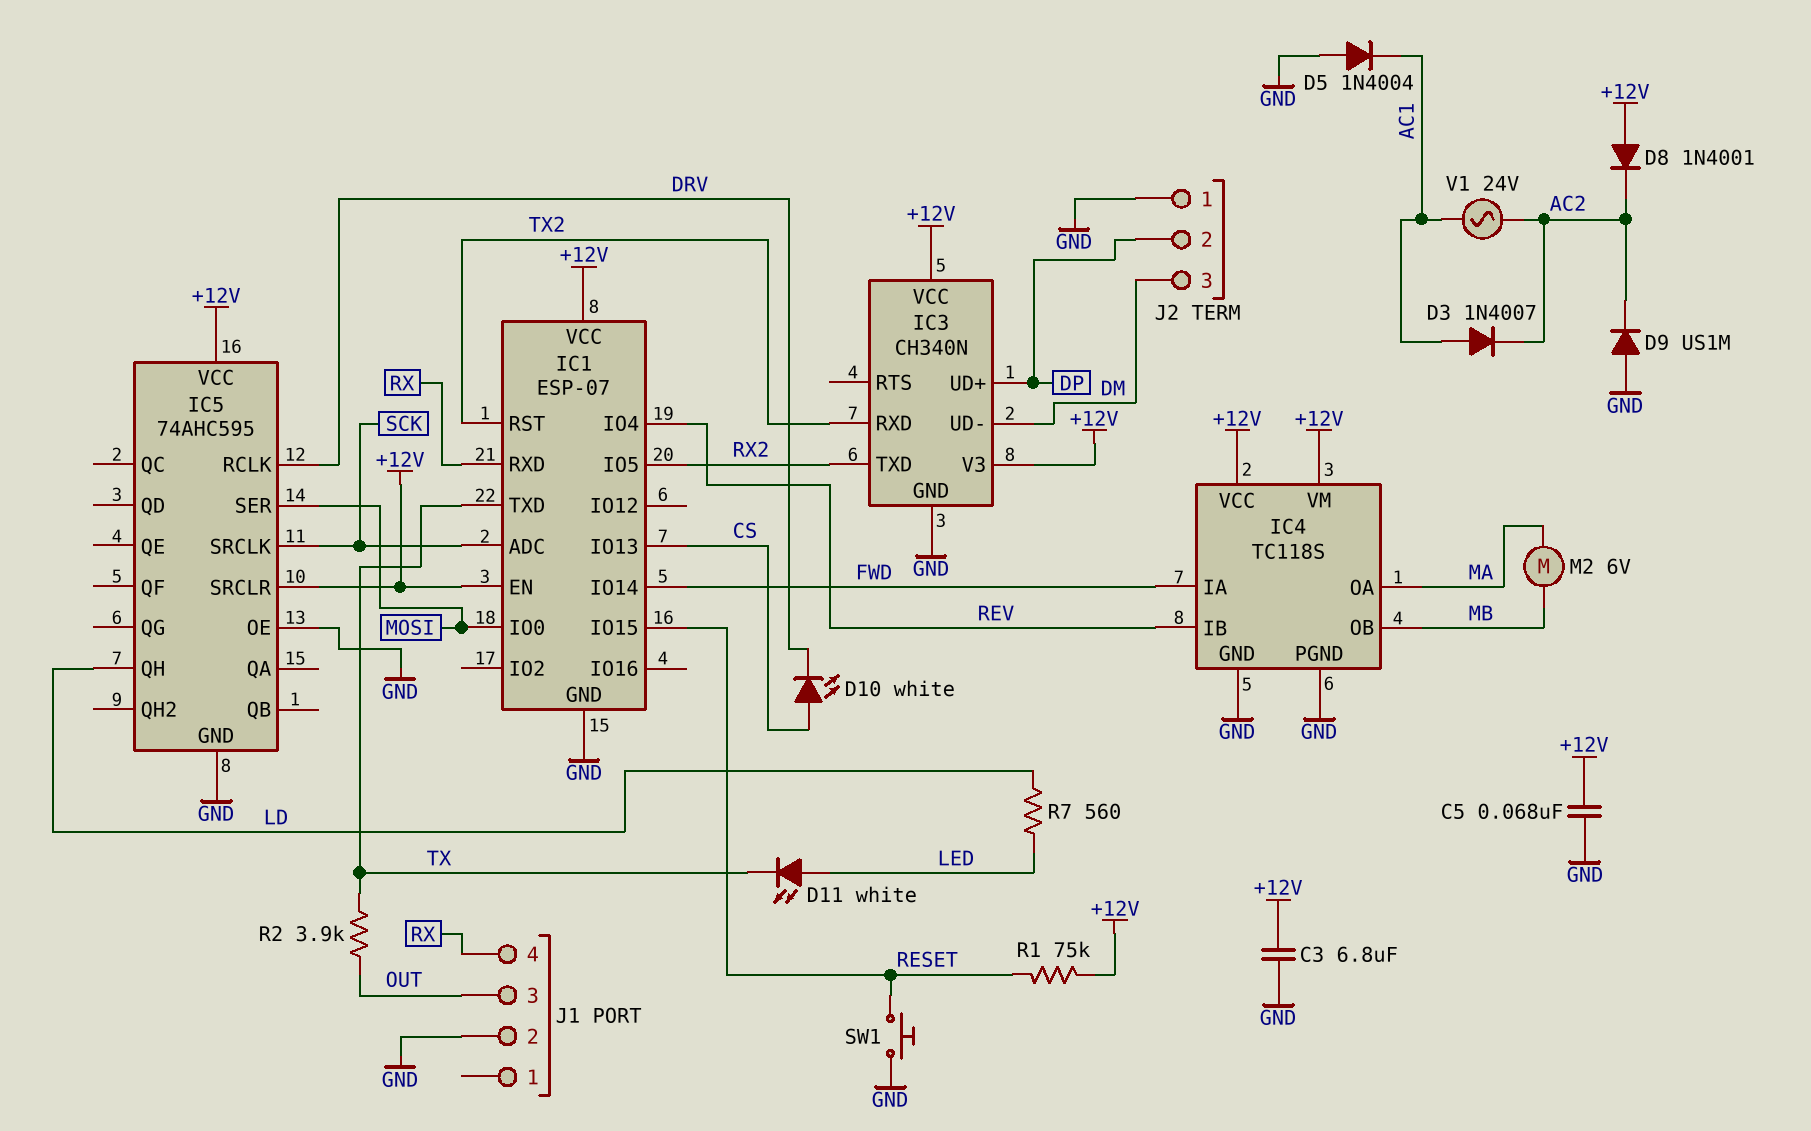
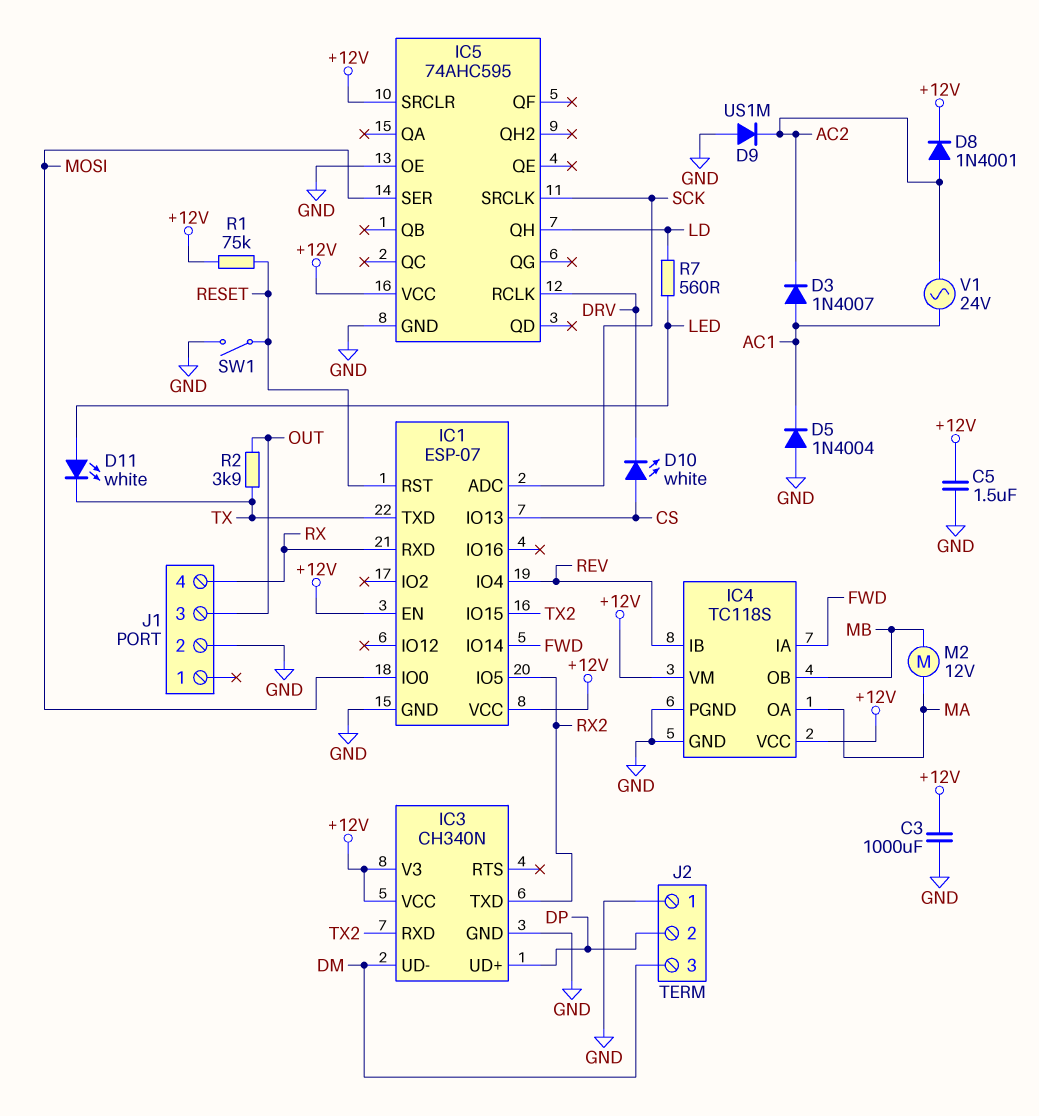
C3: 6.8uF (+12V, GND) -> 1000uF (+12V, GND)
C5: 68nF (+12V, GND) -> 1.5uF (+12V, GND)
D8: diode 1N4001 (A +12V, K AC2) -> diode 1N4001 (A AC2, K +12V)
IC1 pin IO15: RESET -> TX2
IC1 pin RST: TX2 -> RESET
M2: motor 6V (MA, MB) -> motor 12V (MA, MB)
SW1: button (GND, RESET) -> switch (GND, RESET)

